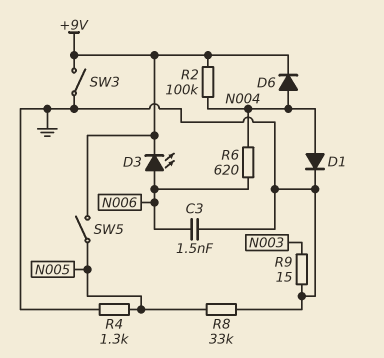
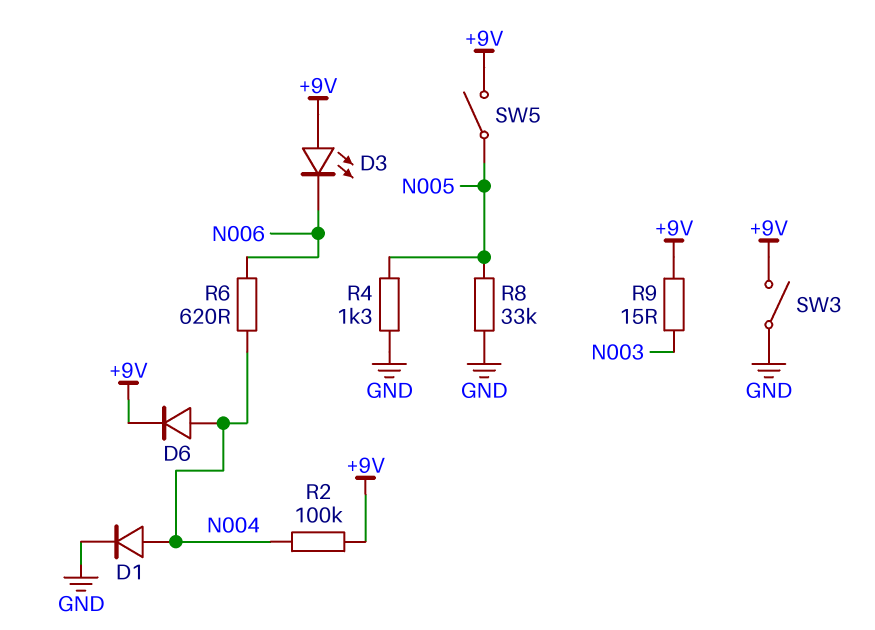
C3: 1.5nF (GND, N006) -> none
D3: LED (A N006, K +9V) -> LED (A +9V, K N006)
R9: 15 (GND, N003) -> 15 (+9V, N003)

